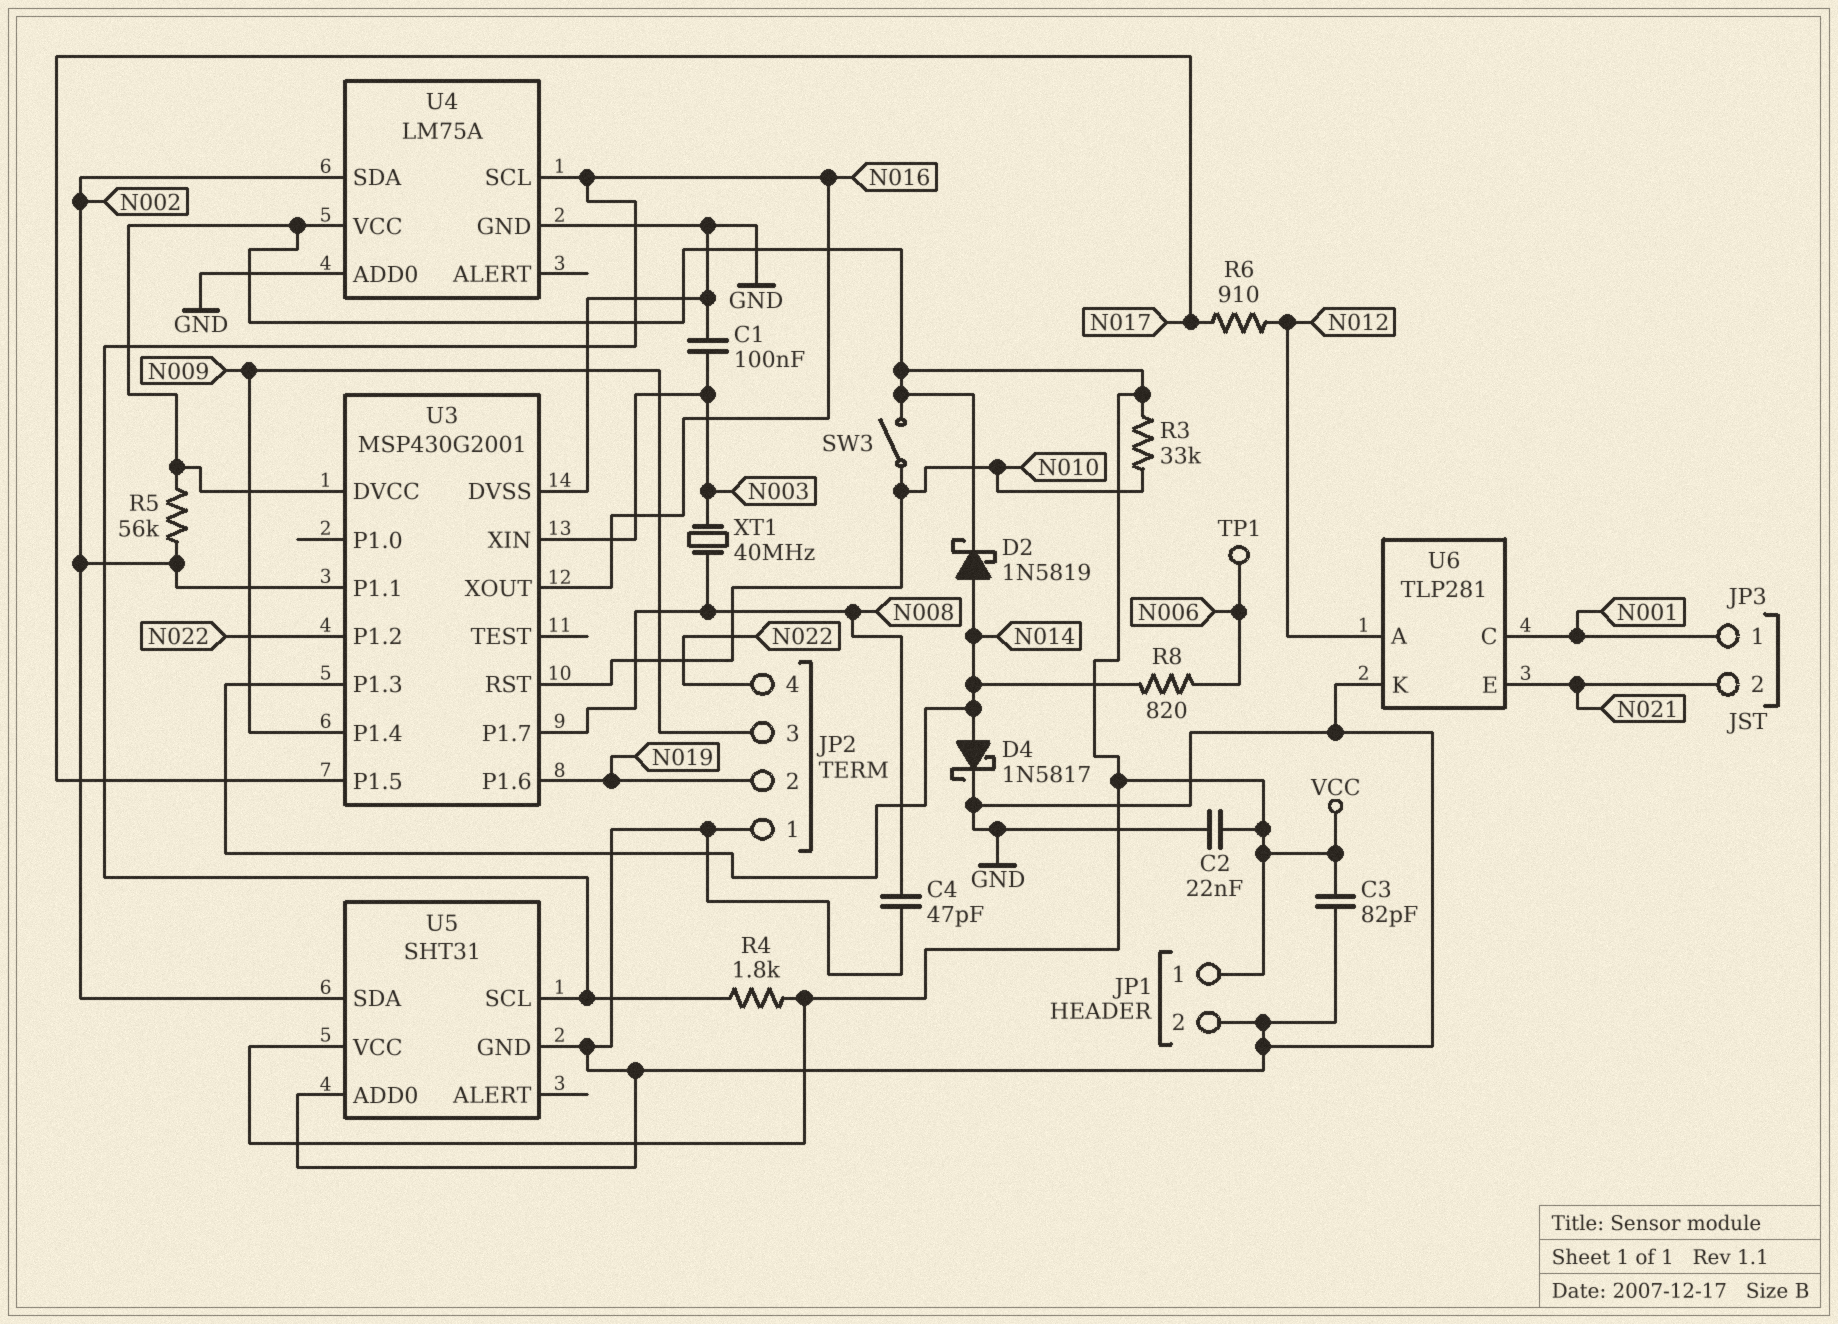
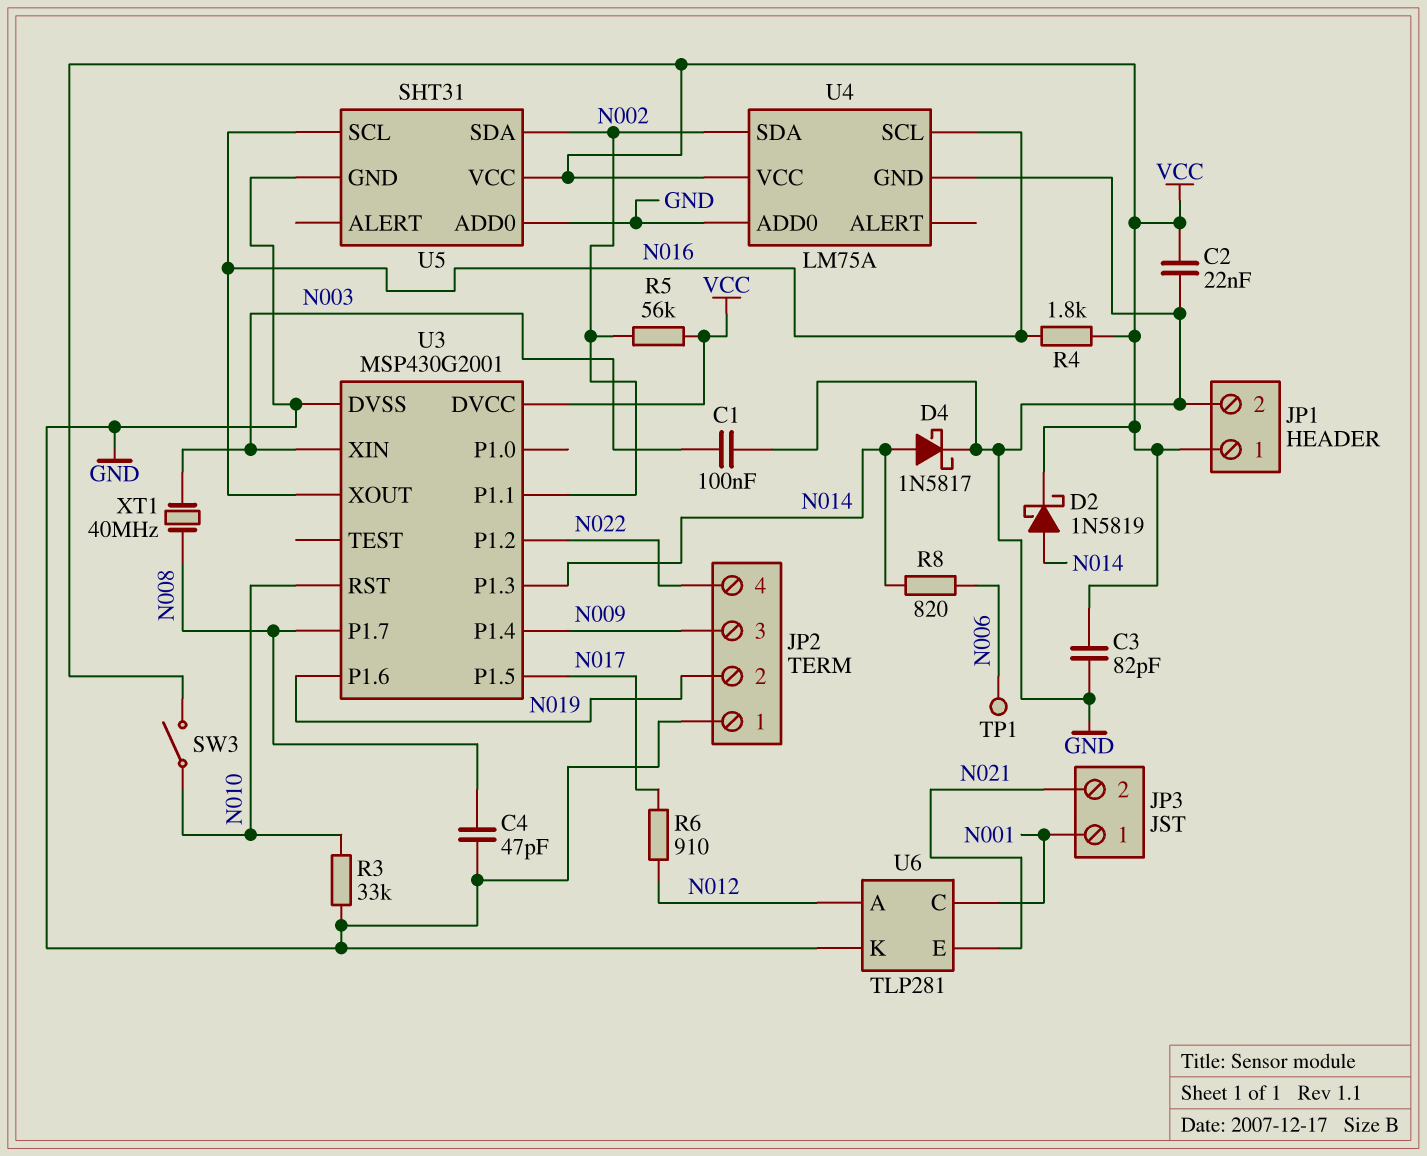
R3: 33k (N010, VCC) -> 33k (GND, N010)

